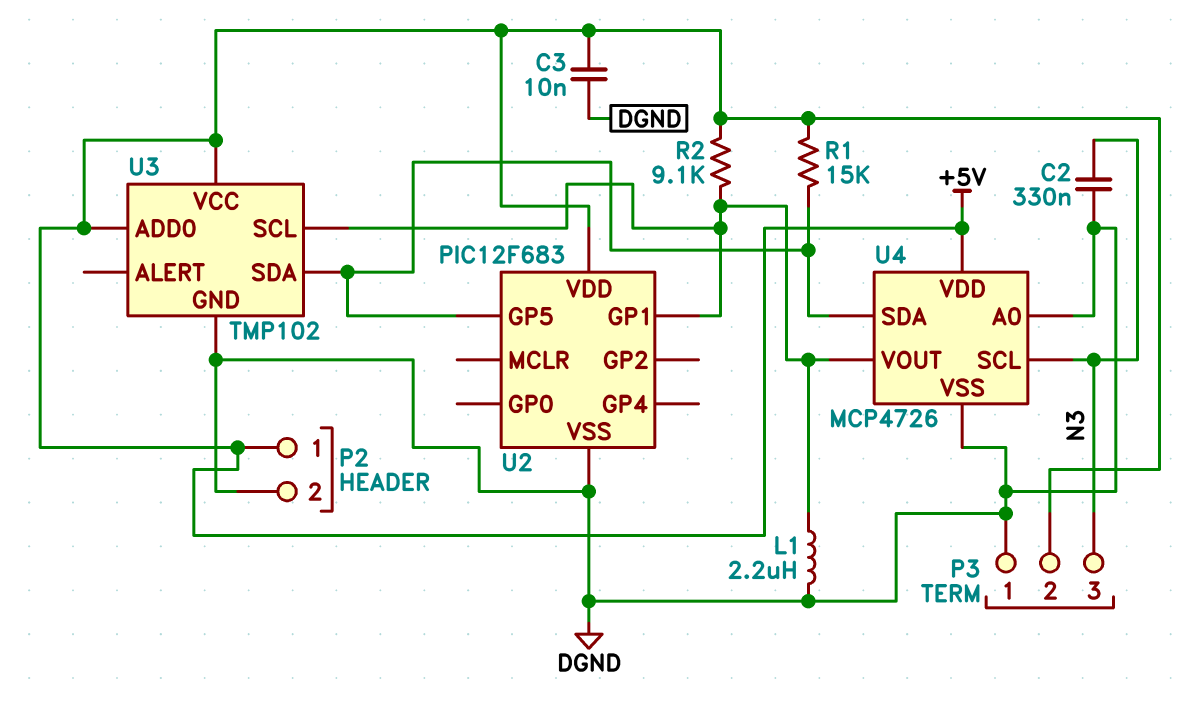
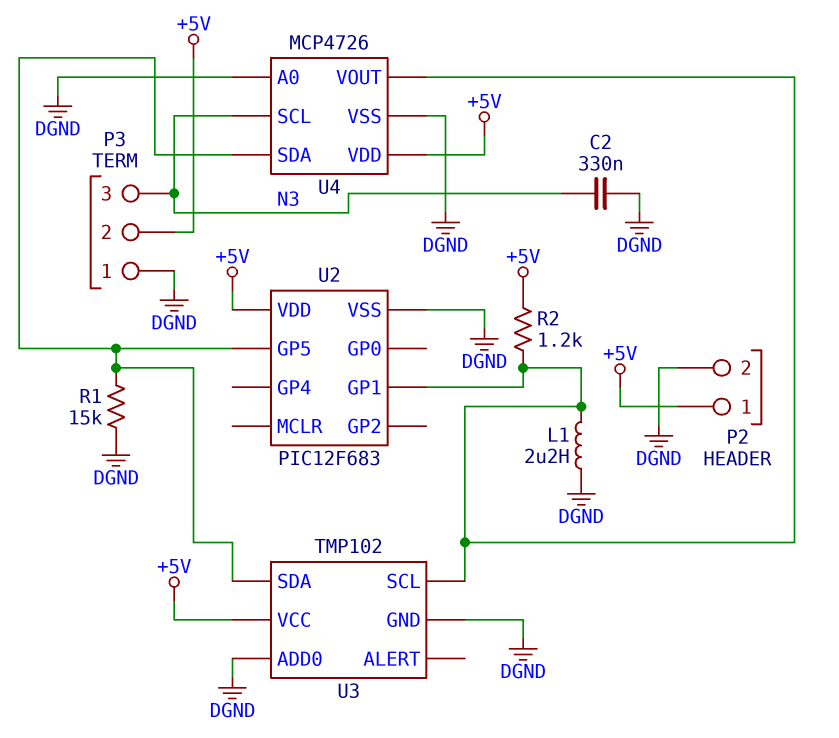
C3: 10nF (+5V, DGND) -> none
R1: 15k (+5V, U2/GP5) -> 15k (DGND, U2/GP5)
R2: 9.1k (+5V, U2/GP1) -> 1.2k (+5V, U2/GP1)
U3 pin ADD0: +5V -> DGND

